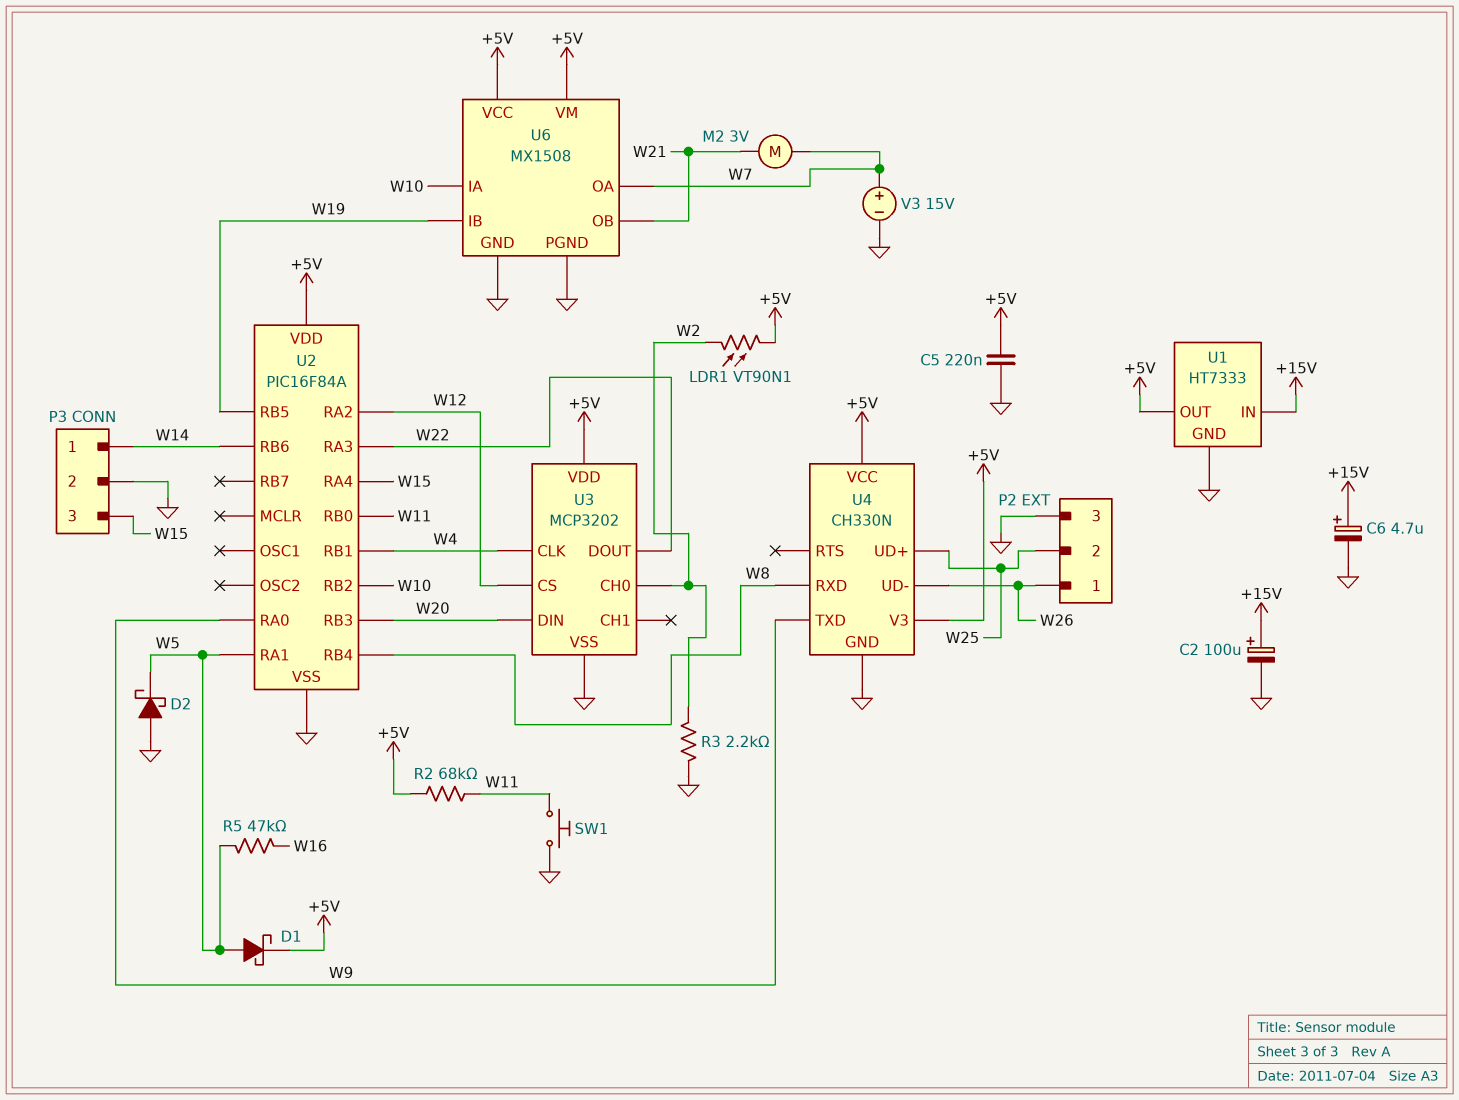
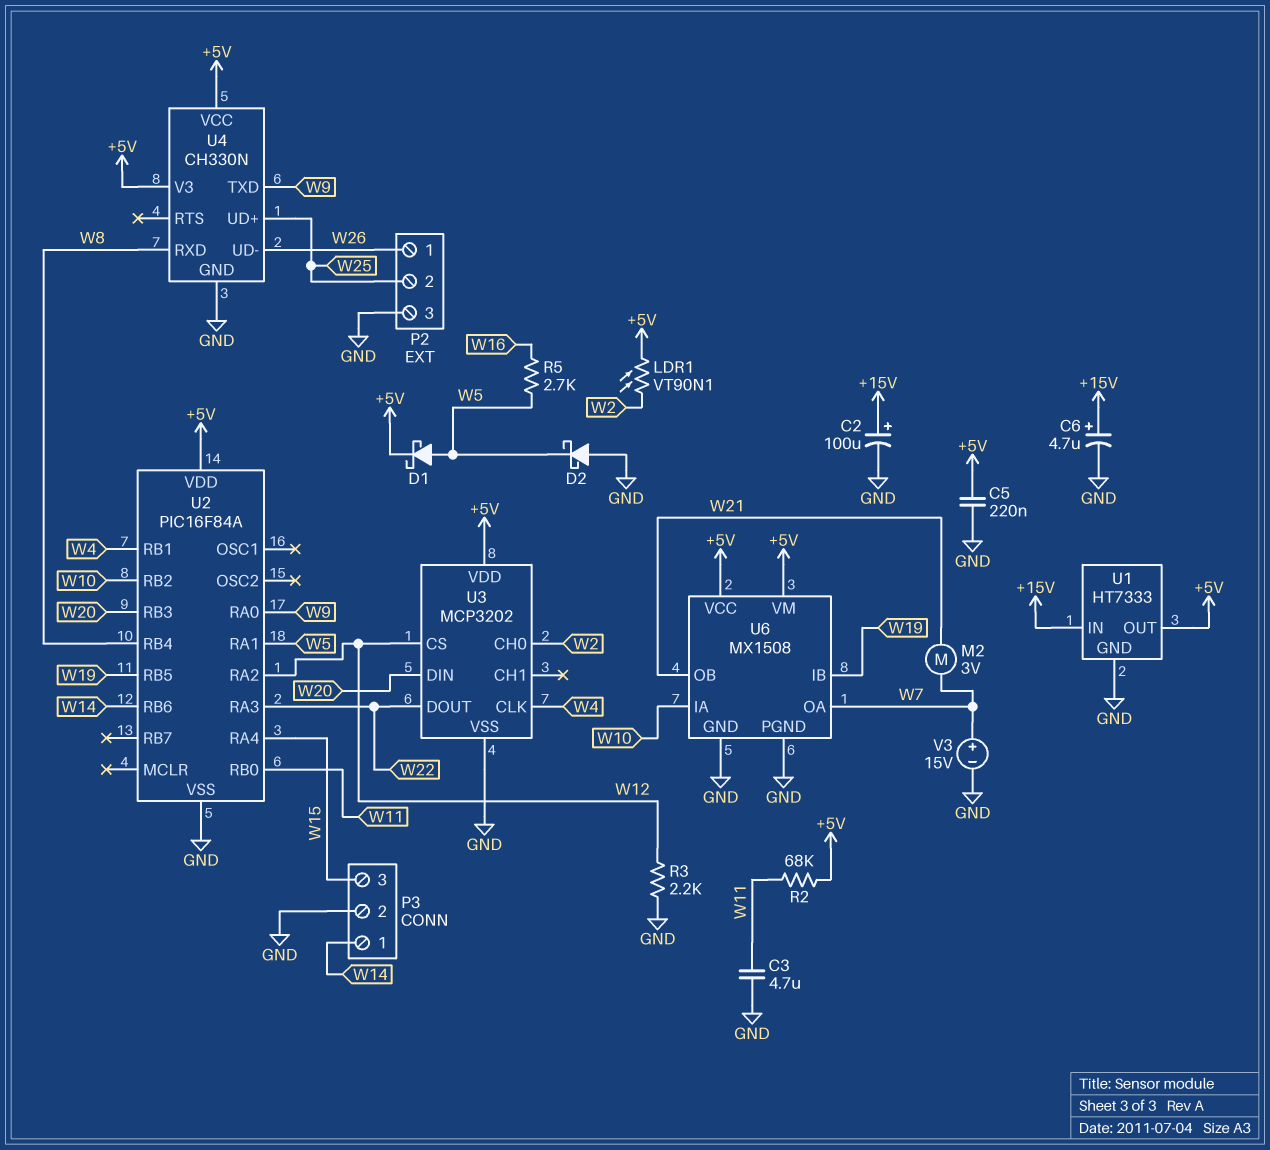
C3: none -> 4.7uF (GND, W11)
R3: 2.2k (GND, W2) -> 2.2k (GND, W12)
R5: 47k (W5, W16) -> 2.7k (W5, W16)
SW1: button (GND, W11) -> none

